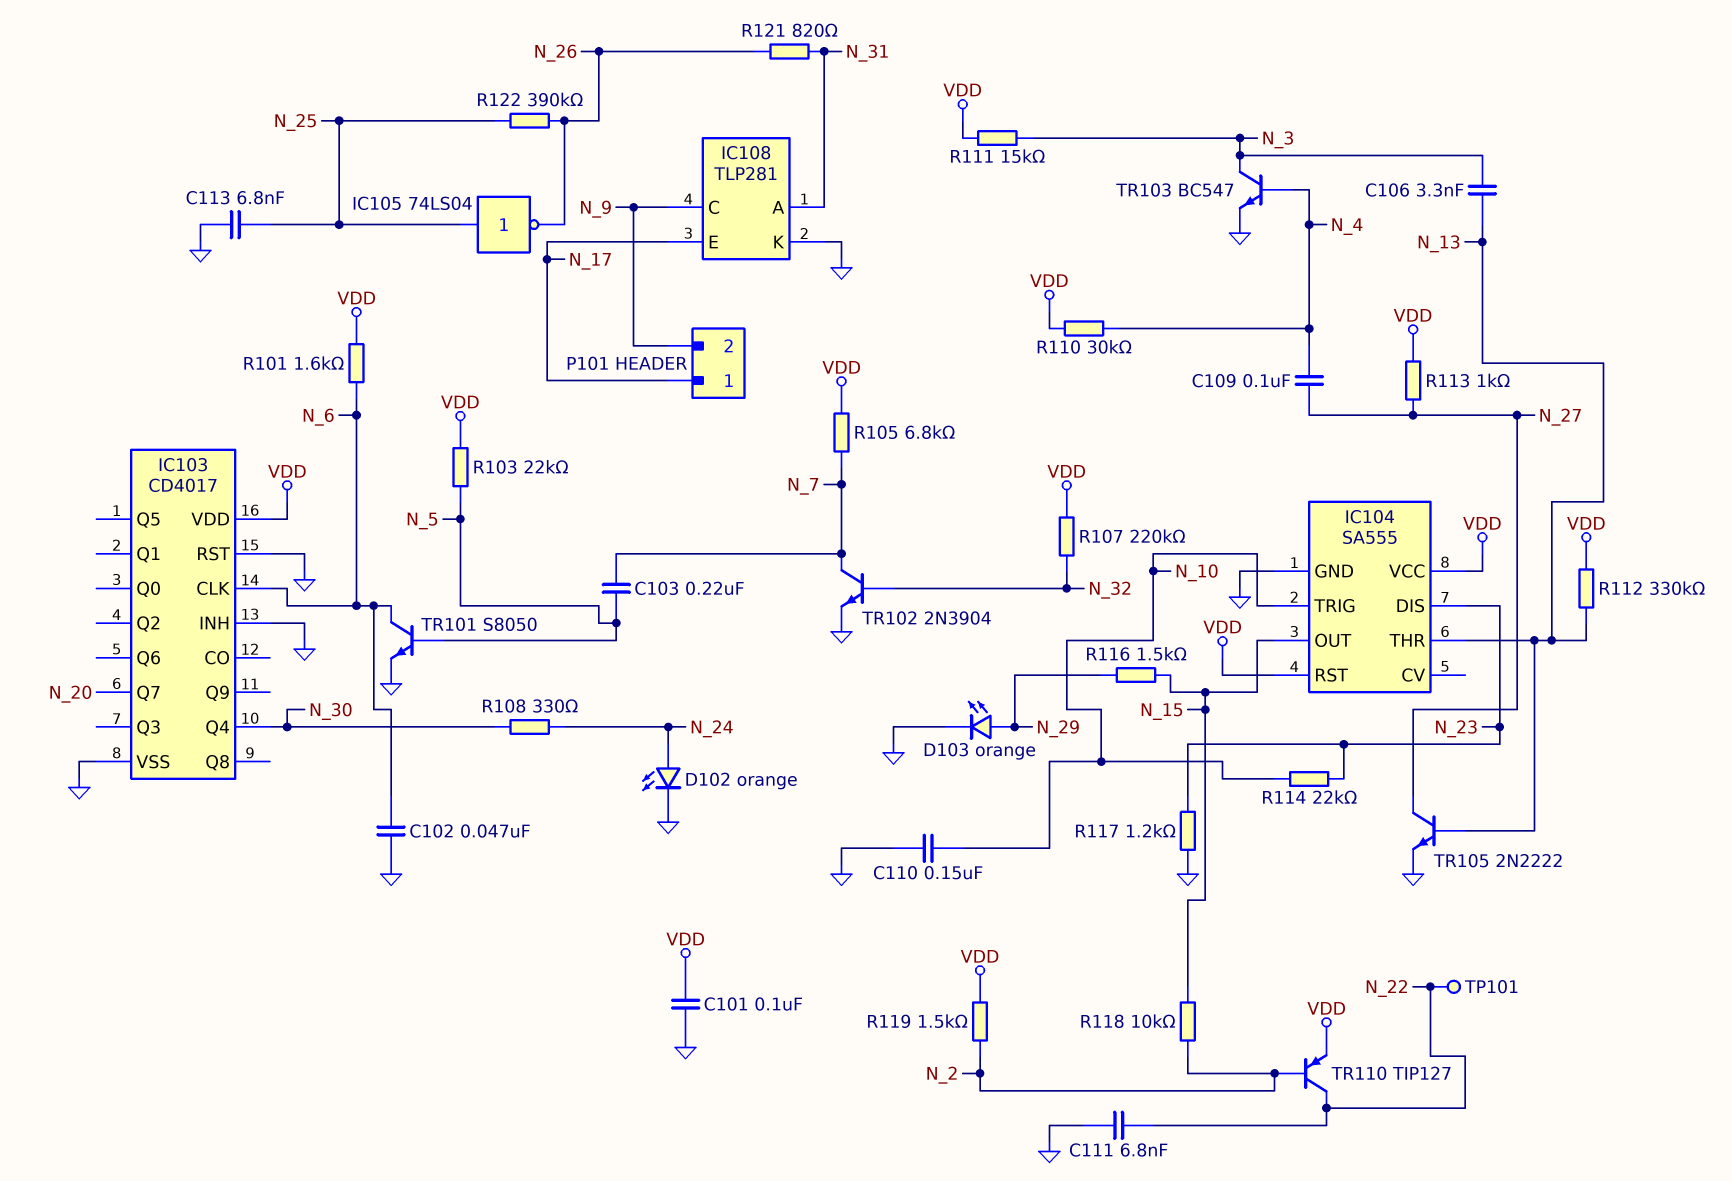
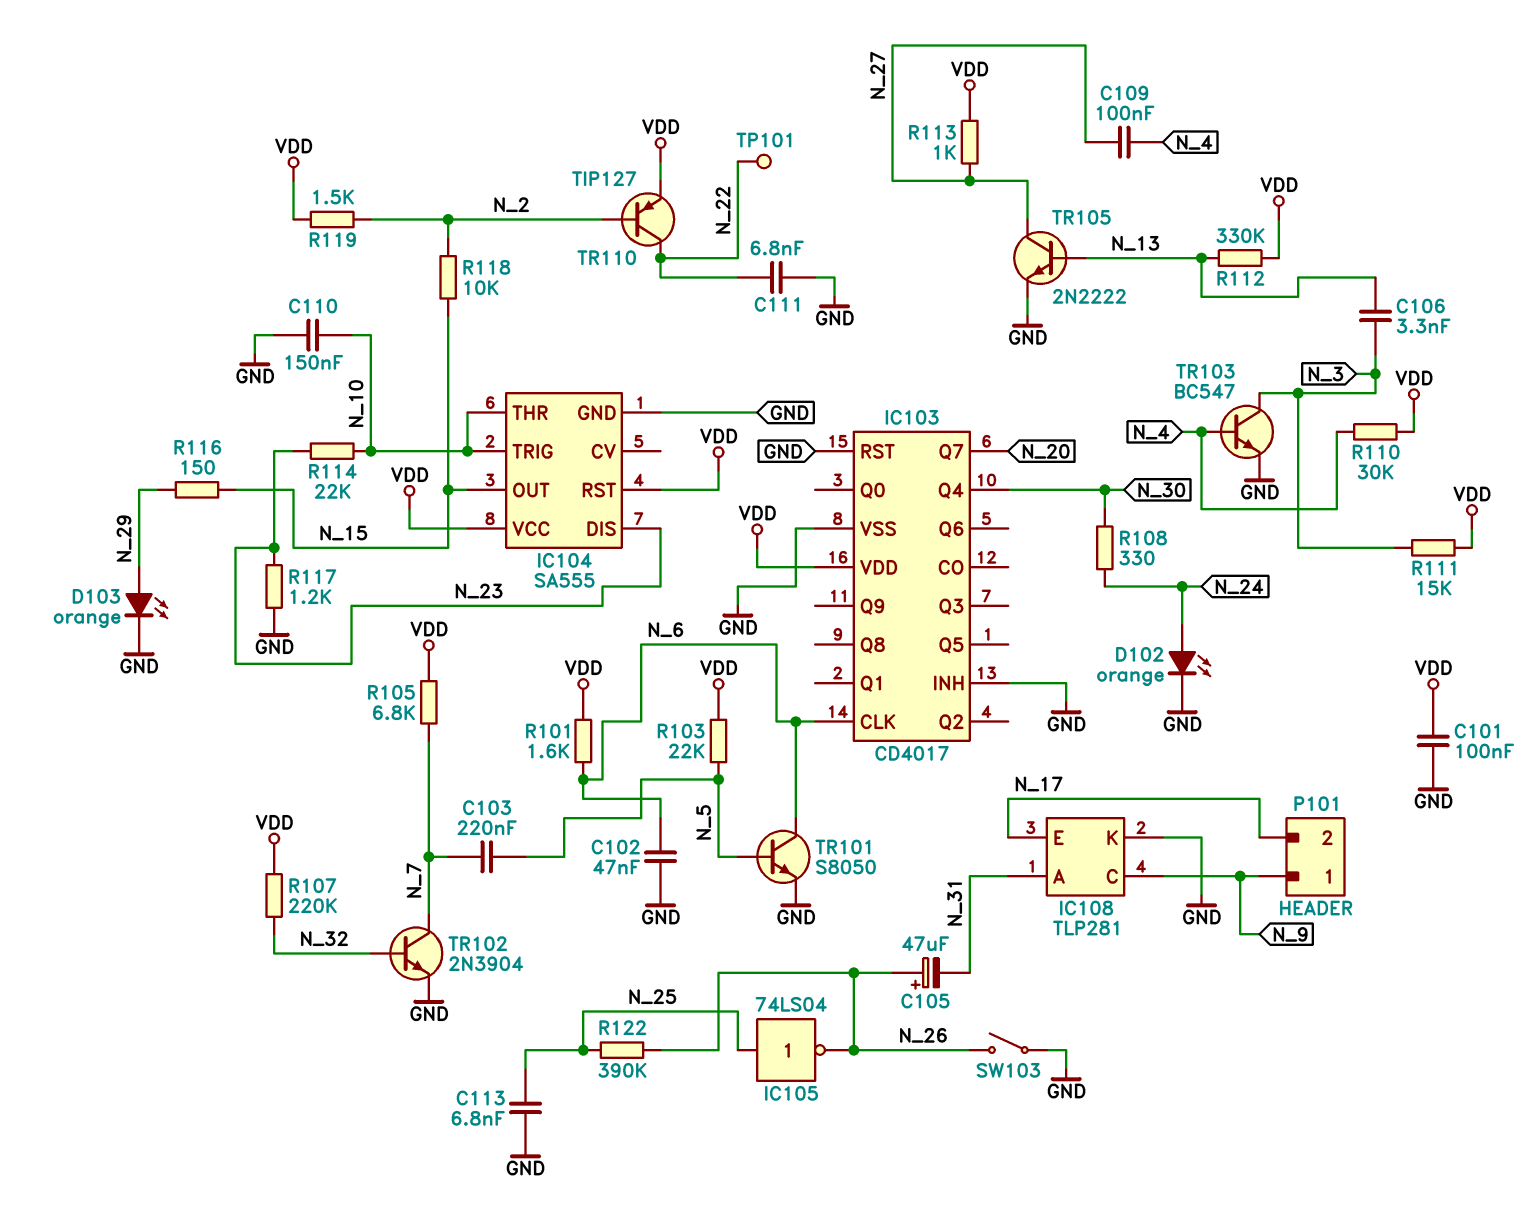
C105: none -> 47uF (plus N_26, minus N_31)
IC104 pin THR: N_13 -> N_10
P101 pin 1: N_17 -> N_9
P101 pin 2: N_9 -> N_17
R116: 1.5k (N_15, N_29) -> 150 (N_15, N_29)
R121: 820 (N_26, N_31) -> none
SW103: none -> switch (GND, N_26)

